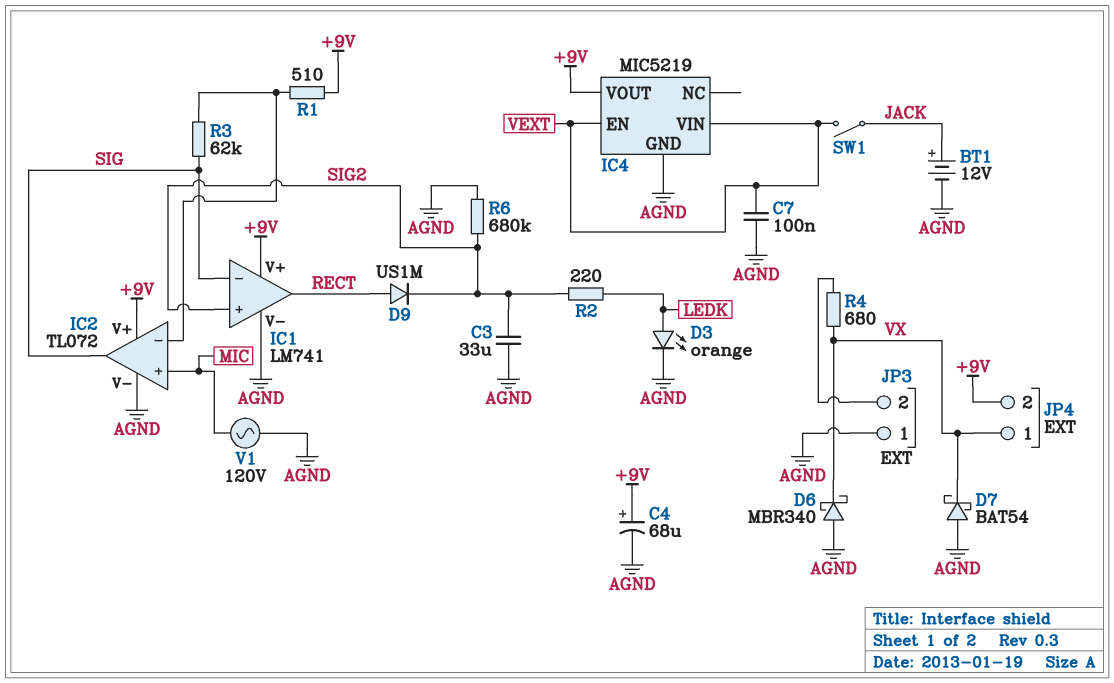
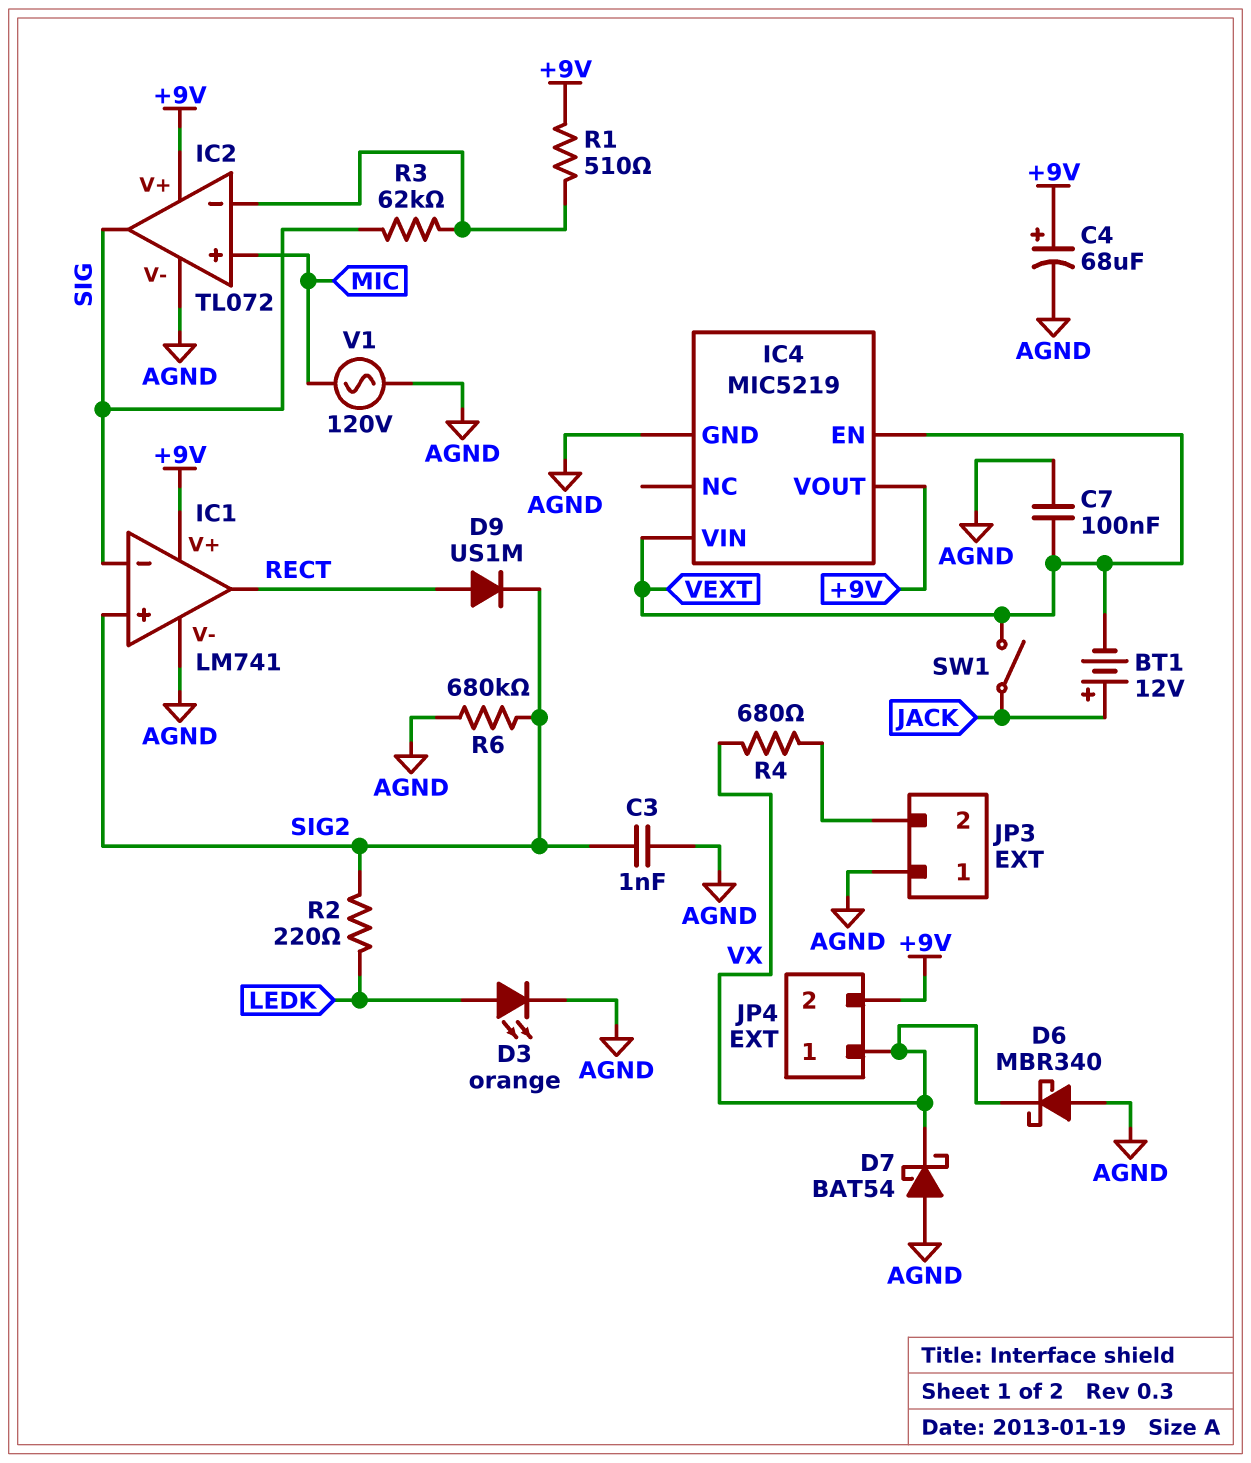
BT1: 12V (plus JACK, minus AGND) -> 12V (plus JACK, minus VEXT)
C3: 33uF (AGND, SIG2) -> 1nF (AGND, SIG2)

